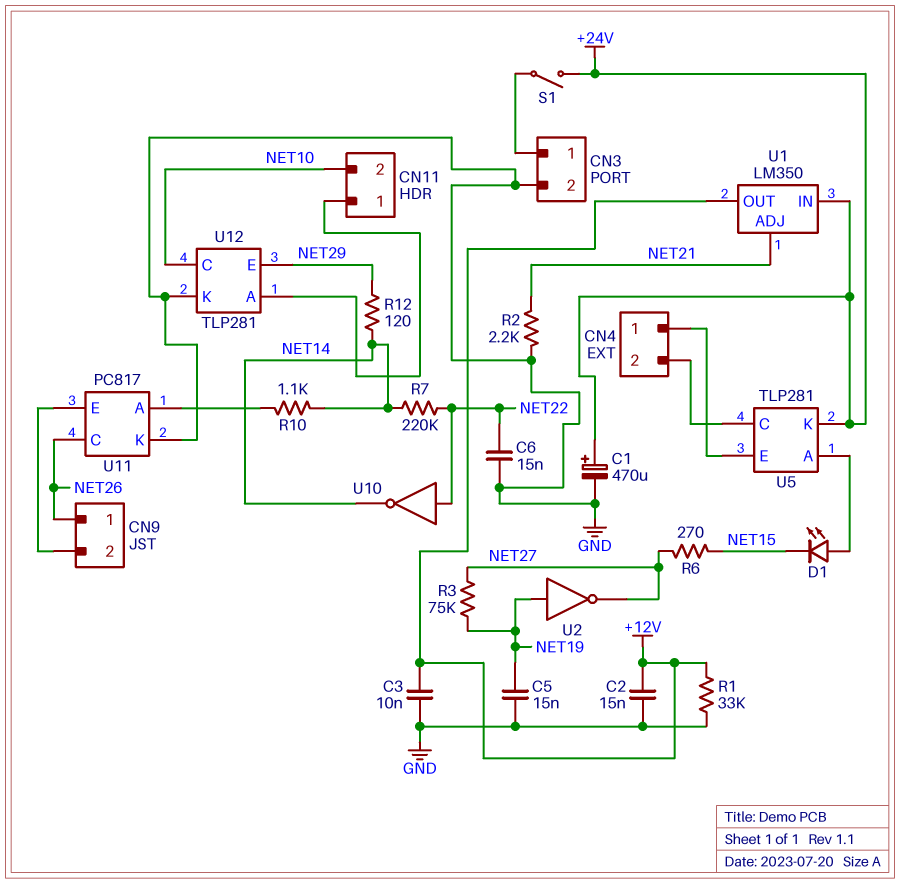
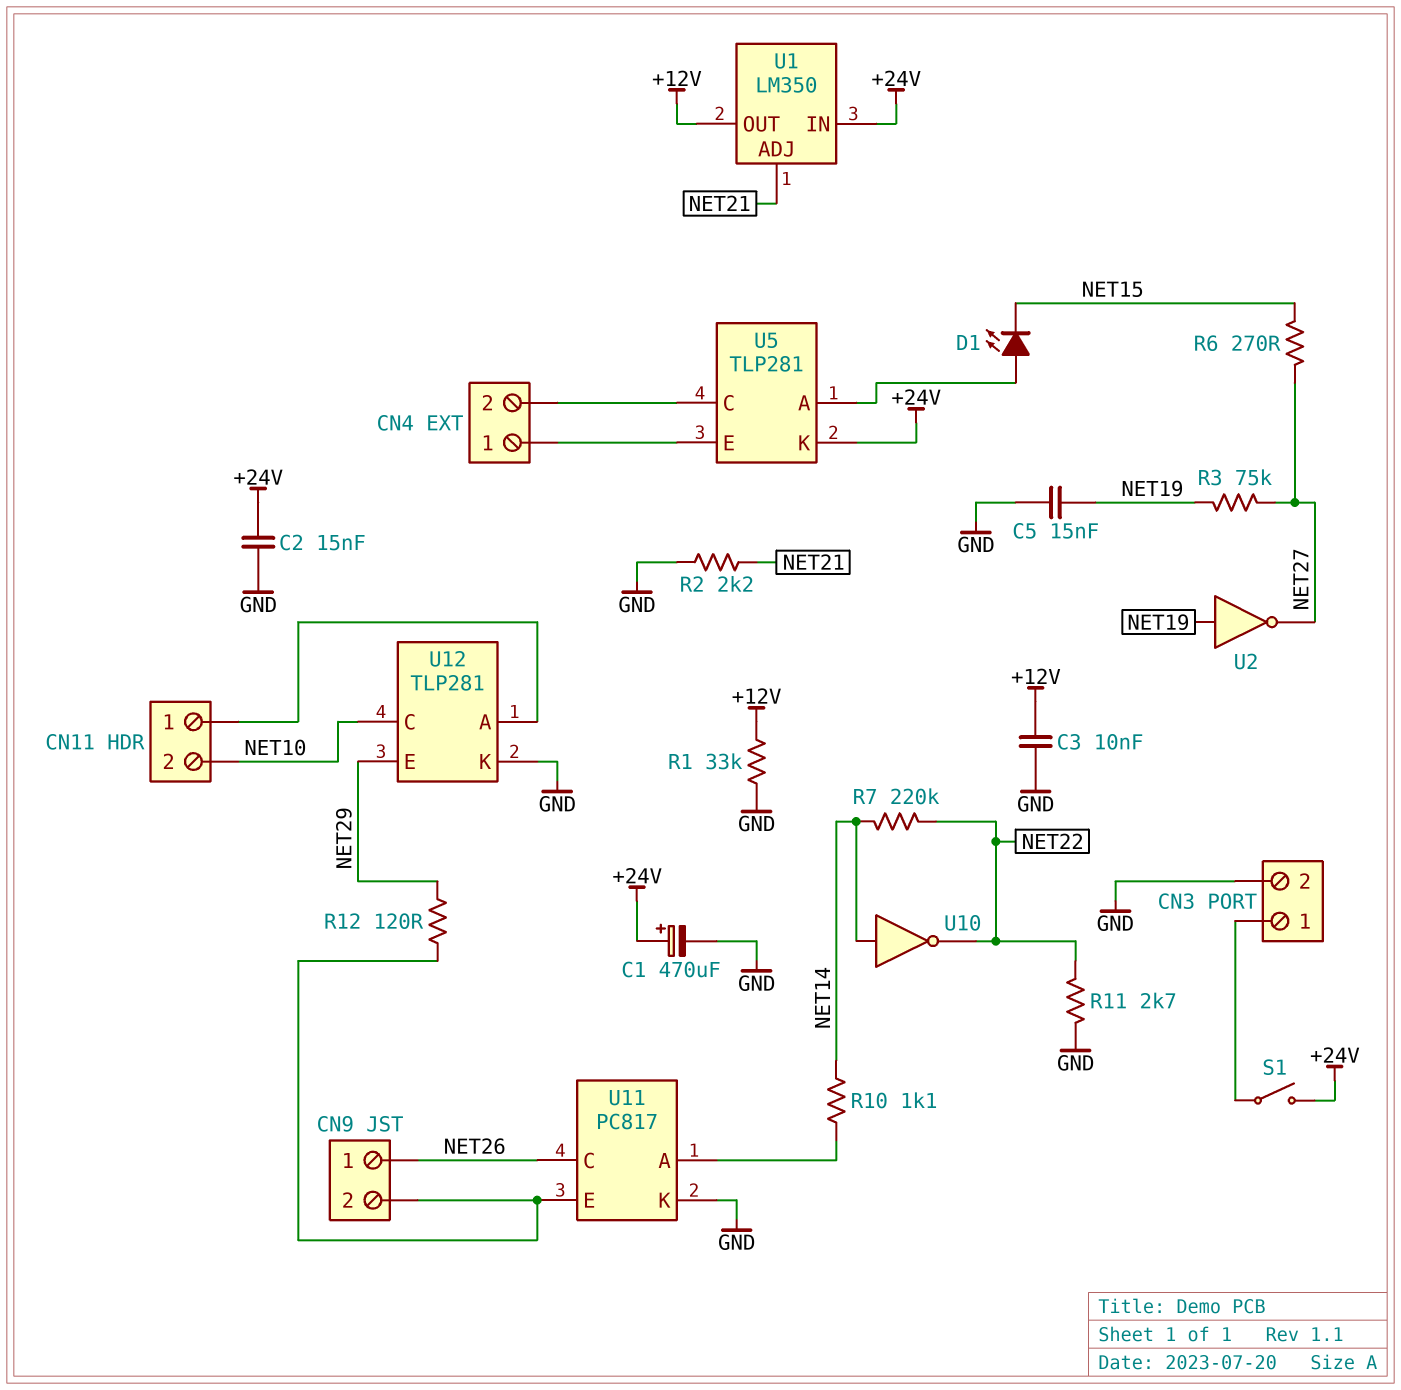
C2: 15nF (+12V, GND) -> 15nF (+24V, GND)
C6: 15nF (GND, NET22) -> none
R11: none -> 2.7k (GND, NET22)
R12: 120 (NET14, NET29) -> 120 (CN9/2, NET29)
U10: NOT (in NET22, out NET14) -> NOT (in NET14, out NET22)

